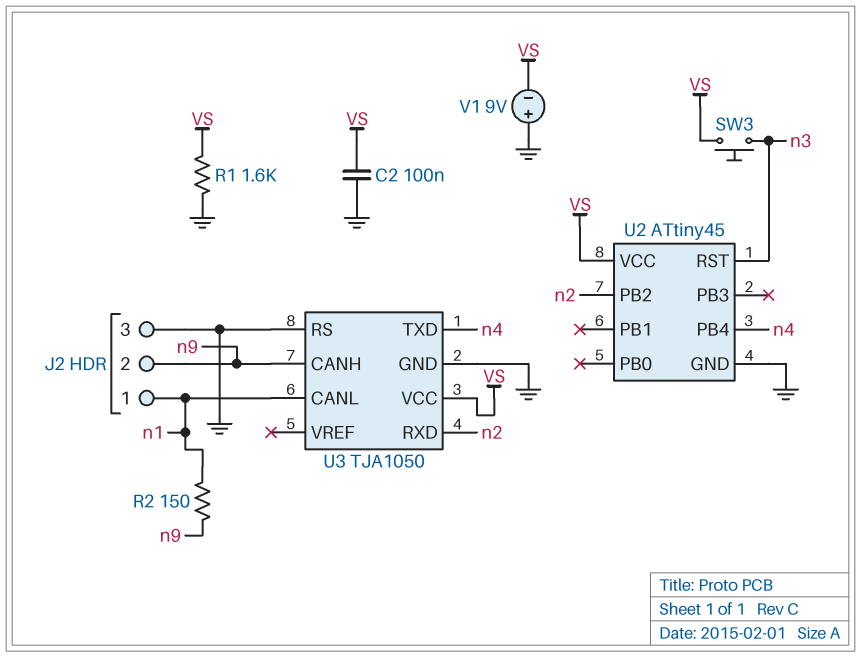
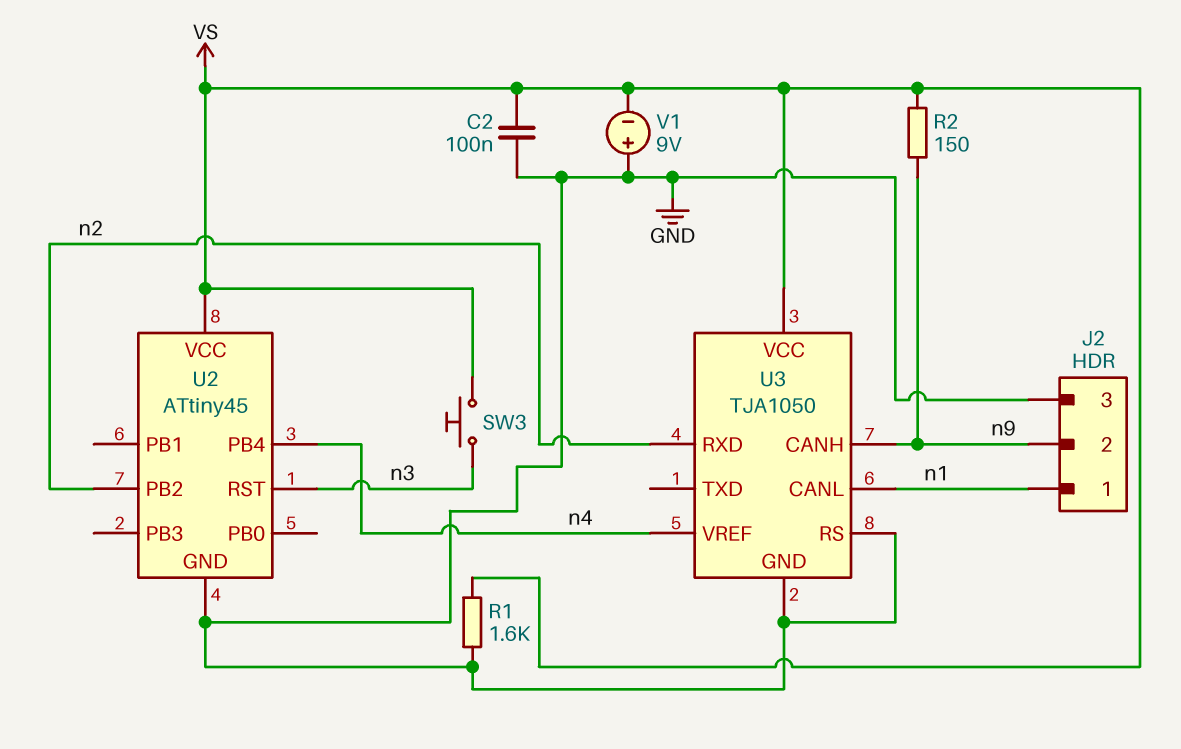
R2: 150 (n1, n9) -> 150 (VS, n9)
U3 pin TXD: n4 -> none
U3 pin VREF: none -> n4

